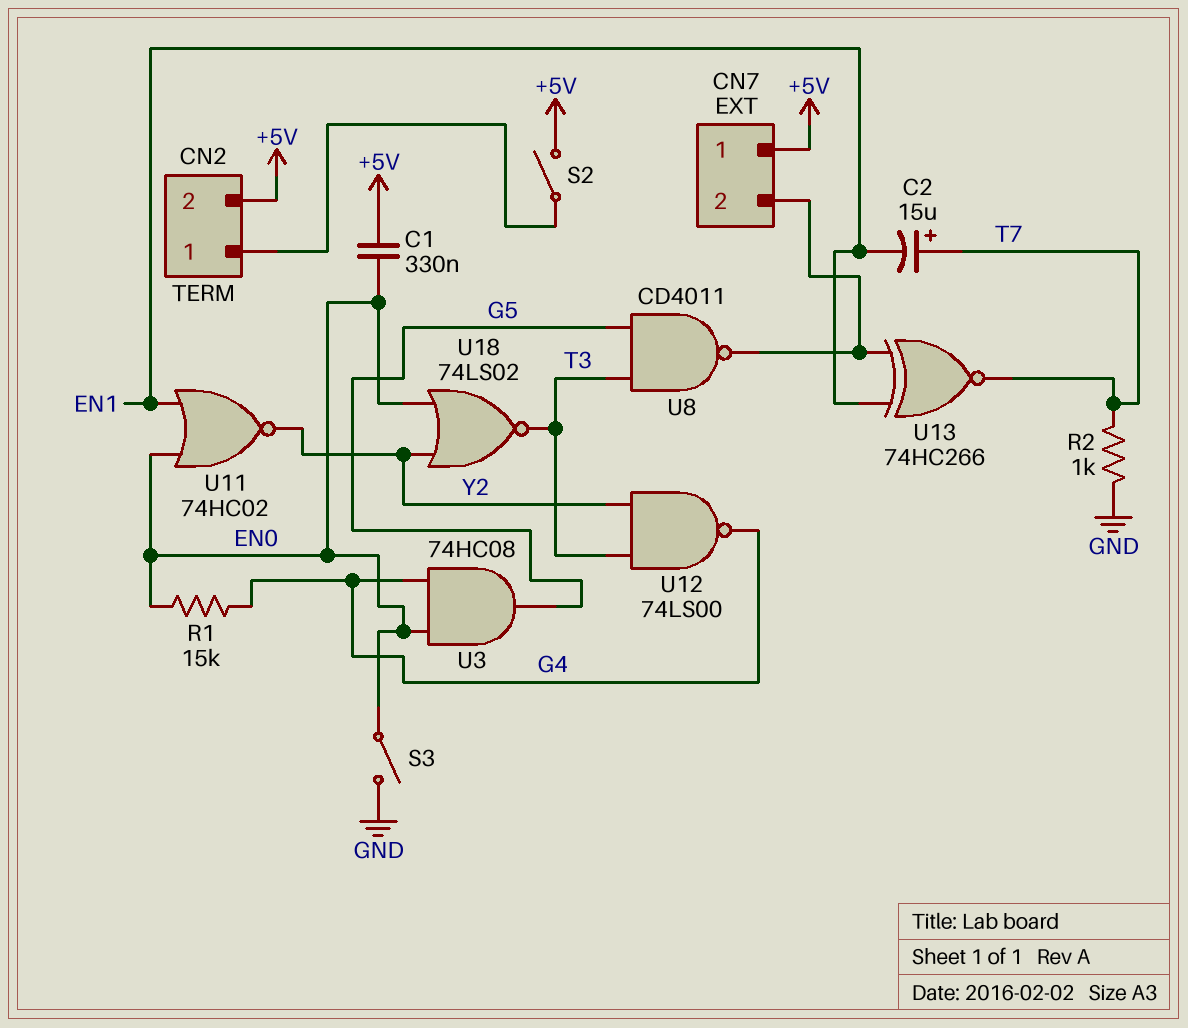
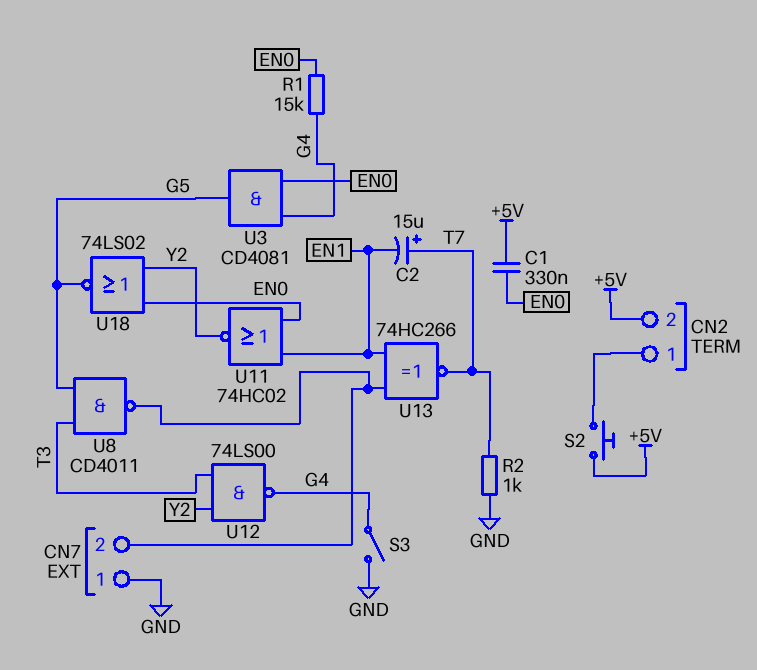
CN7 pin 1: +5V -> GND
S2: switch (+5V, CN2/1) -> button (+5V, CN2/1)
S3: switch (EN0, GND) -> switch (G4, GND)
U3: AND 74HC08 (in EN0, in G4, out G5) -> AND CD4081 (in EN0, in G4, out G5)
U18: NOR 74LS02 (in EN0, in Y2, out T3) -> NOR 74LS02 (in EN0, in Y2, out G5)

